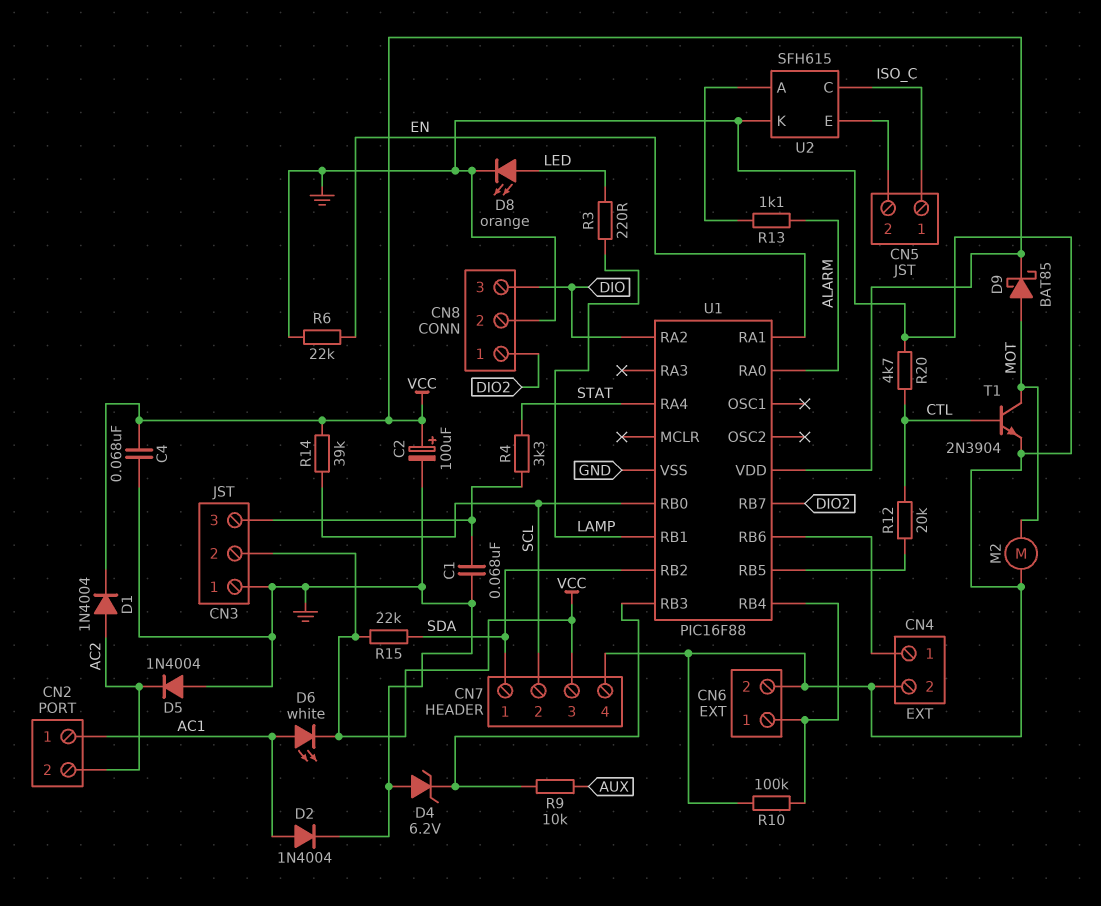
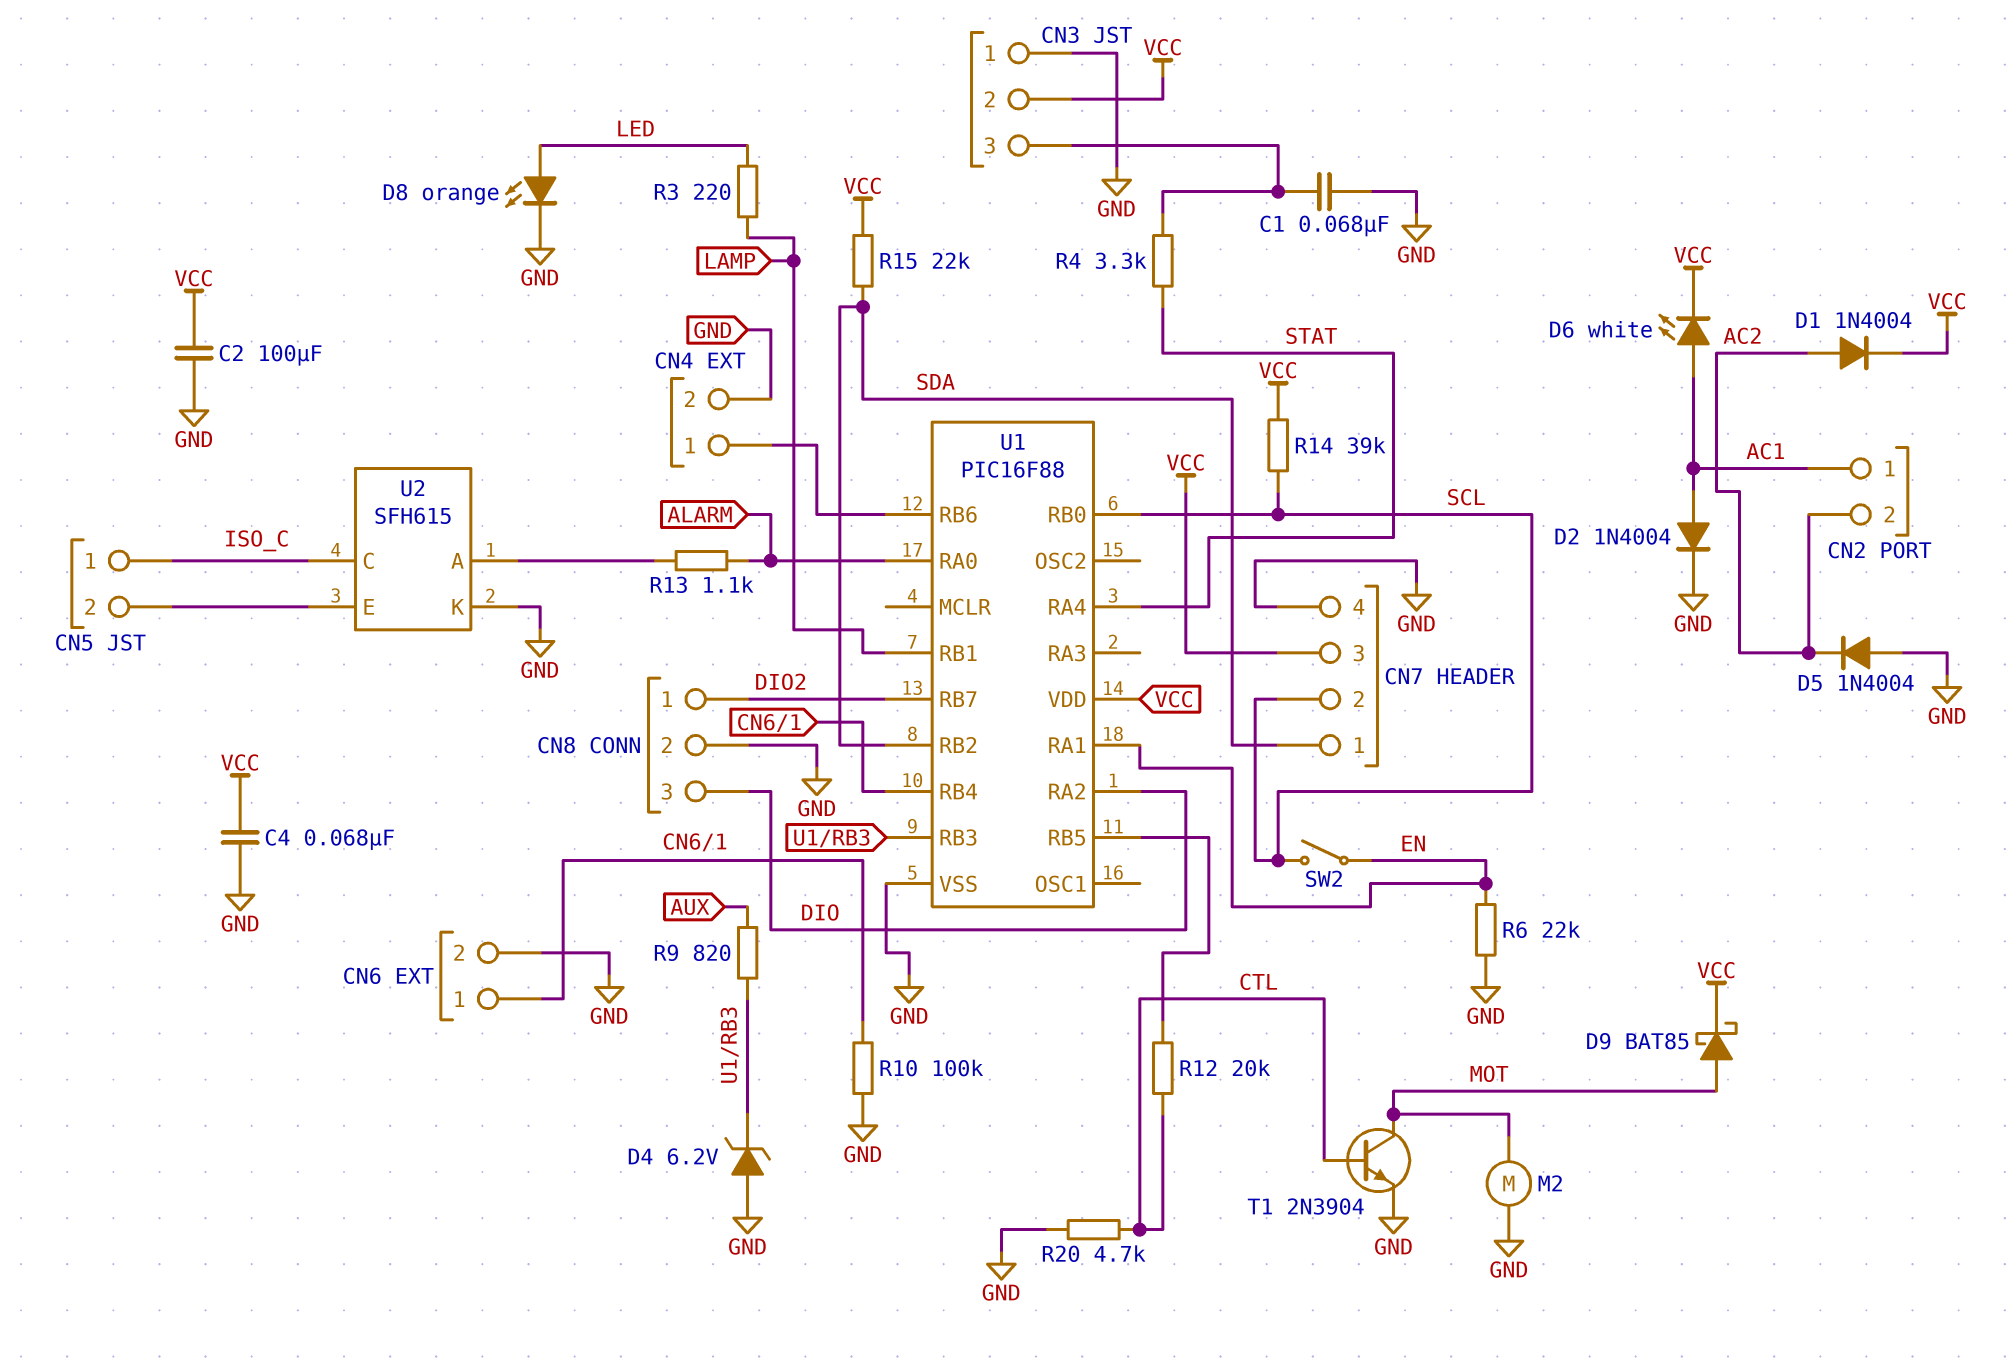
C2: 100uF (plus VCC, minus GND) -> 100uF (GND, VCC)
R9: 10k (AUX, U1/RB3) -> 820 (AUX, U1/RB3)
SW2: none -> switch (EN, SCL)

